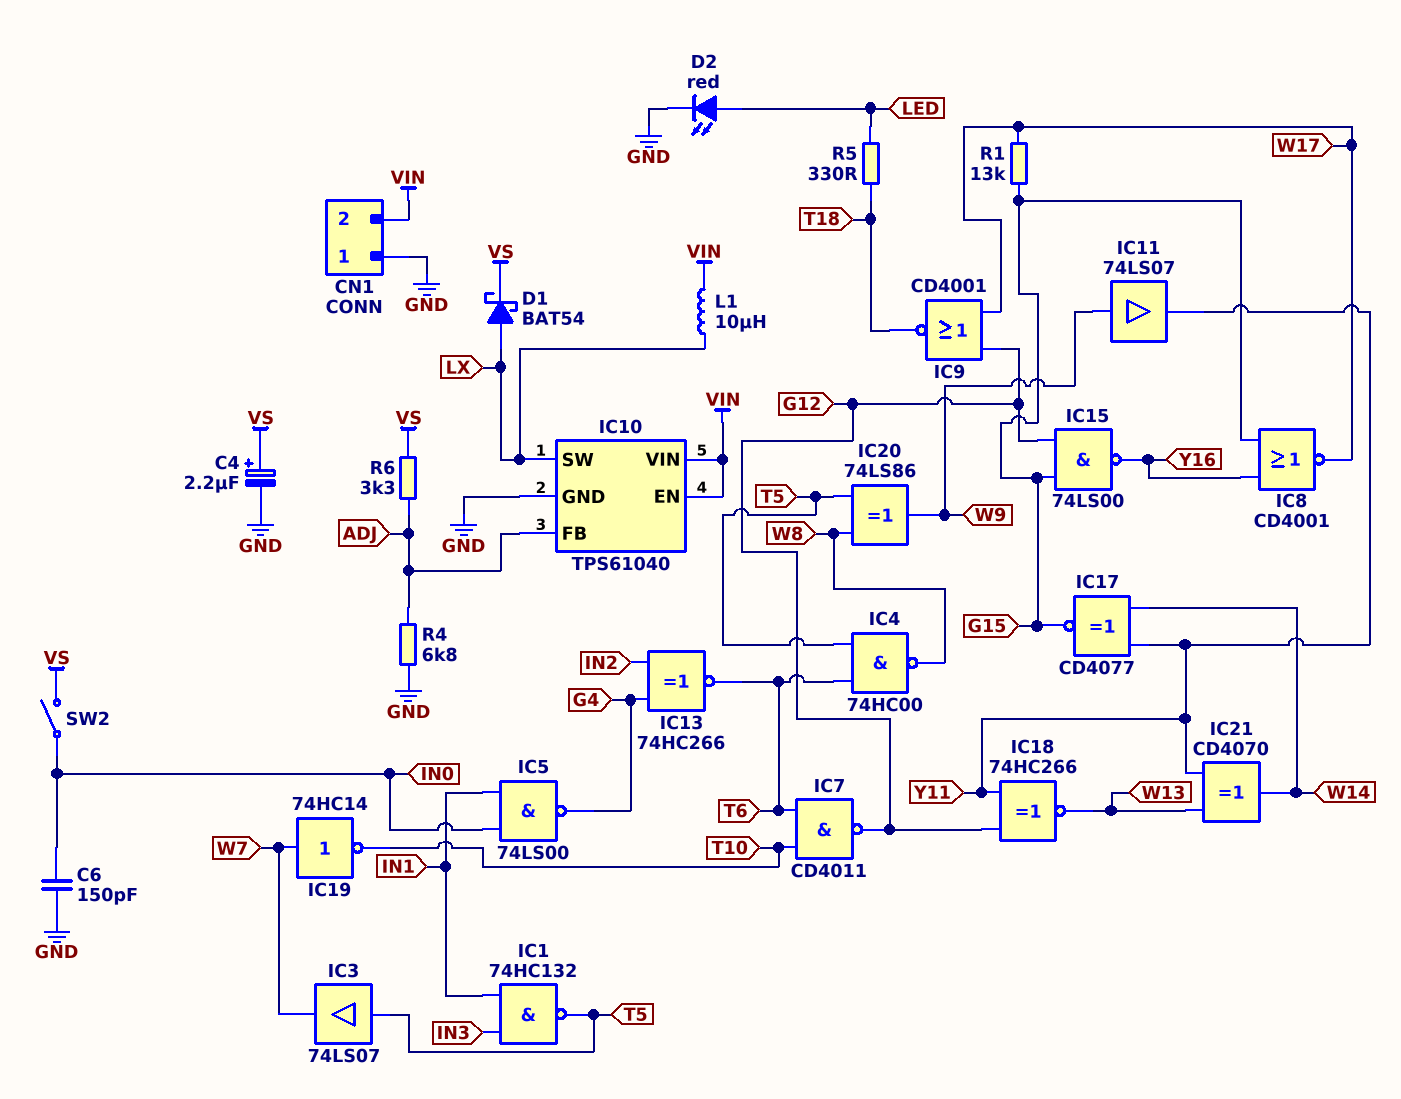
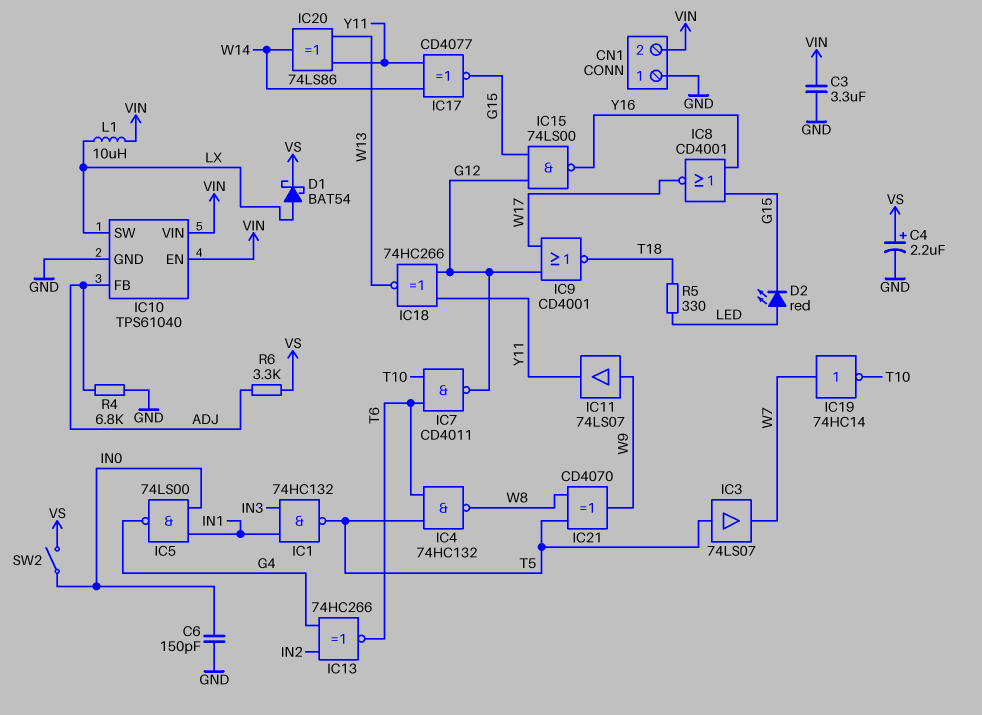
C3: none -> 3.3uF (GND, VIN)
D2: LED red (A LED, K GND) -> LED red (A LED, K G15)
IC4: NAND 74HC00 (in T5, in T6, out W8) -> NAND 74HC132 (in T5, in T6, out W8)
IC20: XOR 74LS86 (in T5, in W8, out W9) -> XOR 74LS86 (in W13, in Y11, out W14)
IC21: XOR CD4070 (in W13, in Y11, out W14) -> XOR CD4070 (in T5, in W8, out W9)
R1: 13k (G15, W17) -> none

